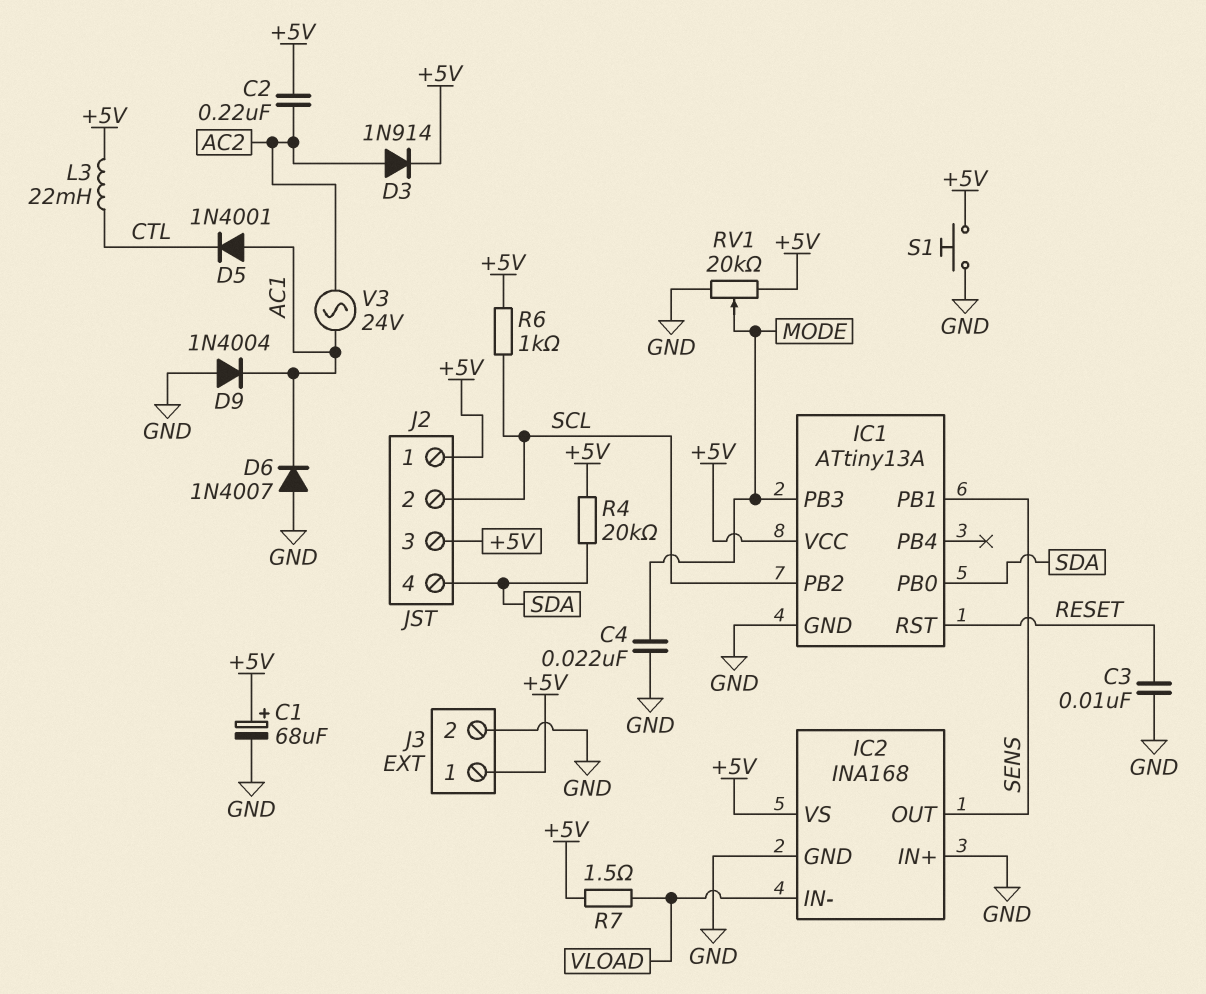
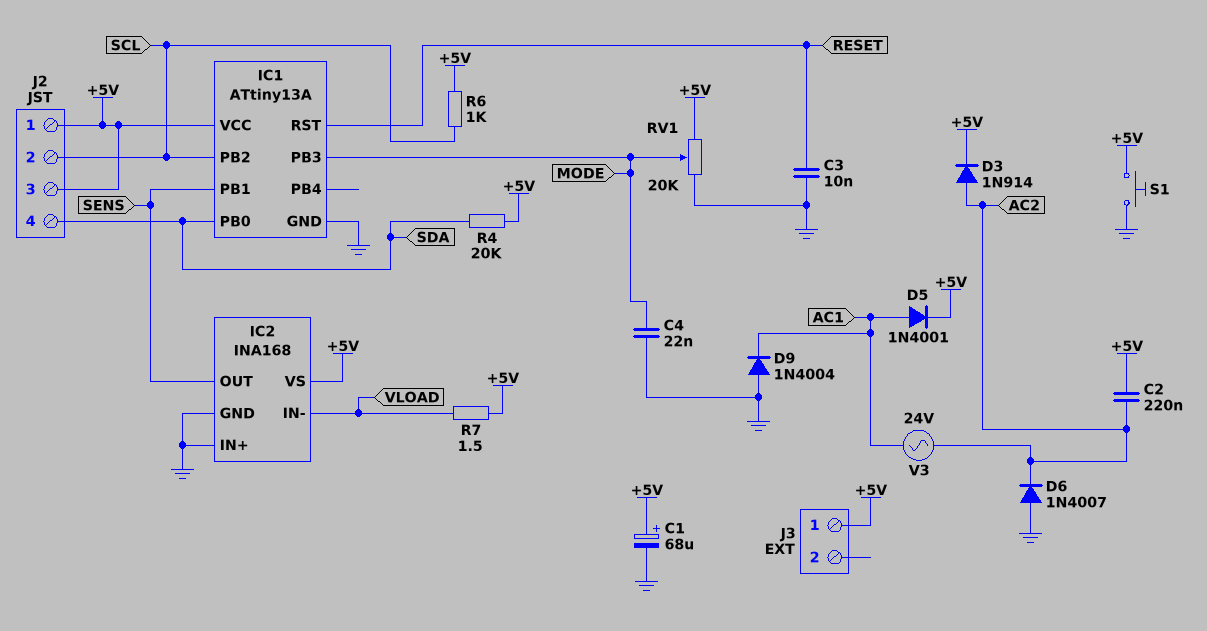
D5: diode 1N4001 (A AC1, K CTL) -> diode 1N4001 (A AC1, K +5V)
D6: diode 1N4007 (A GND, K AC1) -> diode 1N4007 (A GND, K AC2)
J3 pin 2: GND -> none
L3: 22mH (+5V, CTL) -> none

